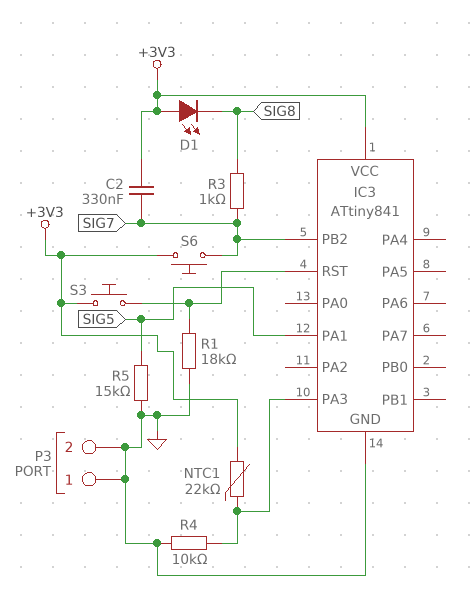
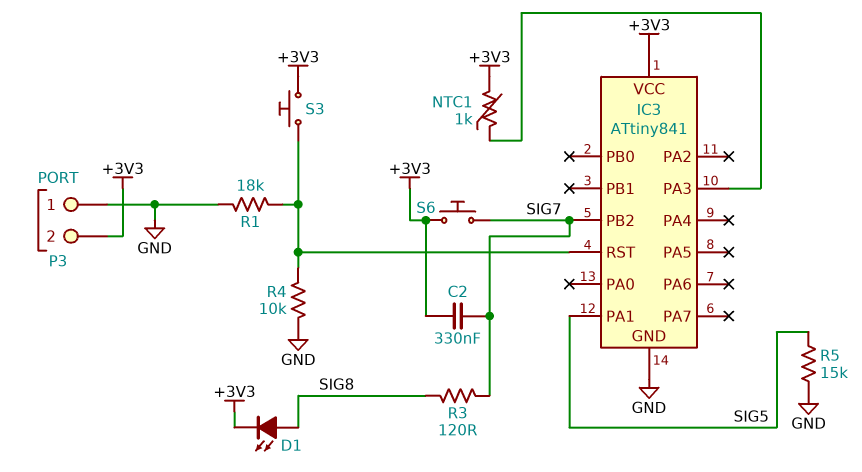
D1: LED (A +3V3, K SIG8) -> LED (A SIG8, K +3V3)
NTC1: 22k (+3V3, IC3/PA3) -> 1k (+3V3, IC3/PA3)
P3 pin 2: GND -> +3V3
R3: 1k (SIG7, SIG8) -> 120 (SIG7, SIG8)
R4: 10k (GND, IC3/PA3) -> 10k (GND, IC3/RST)

